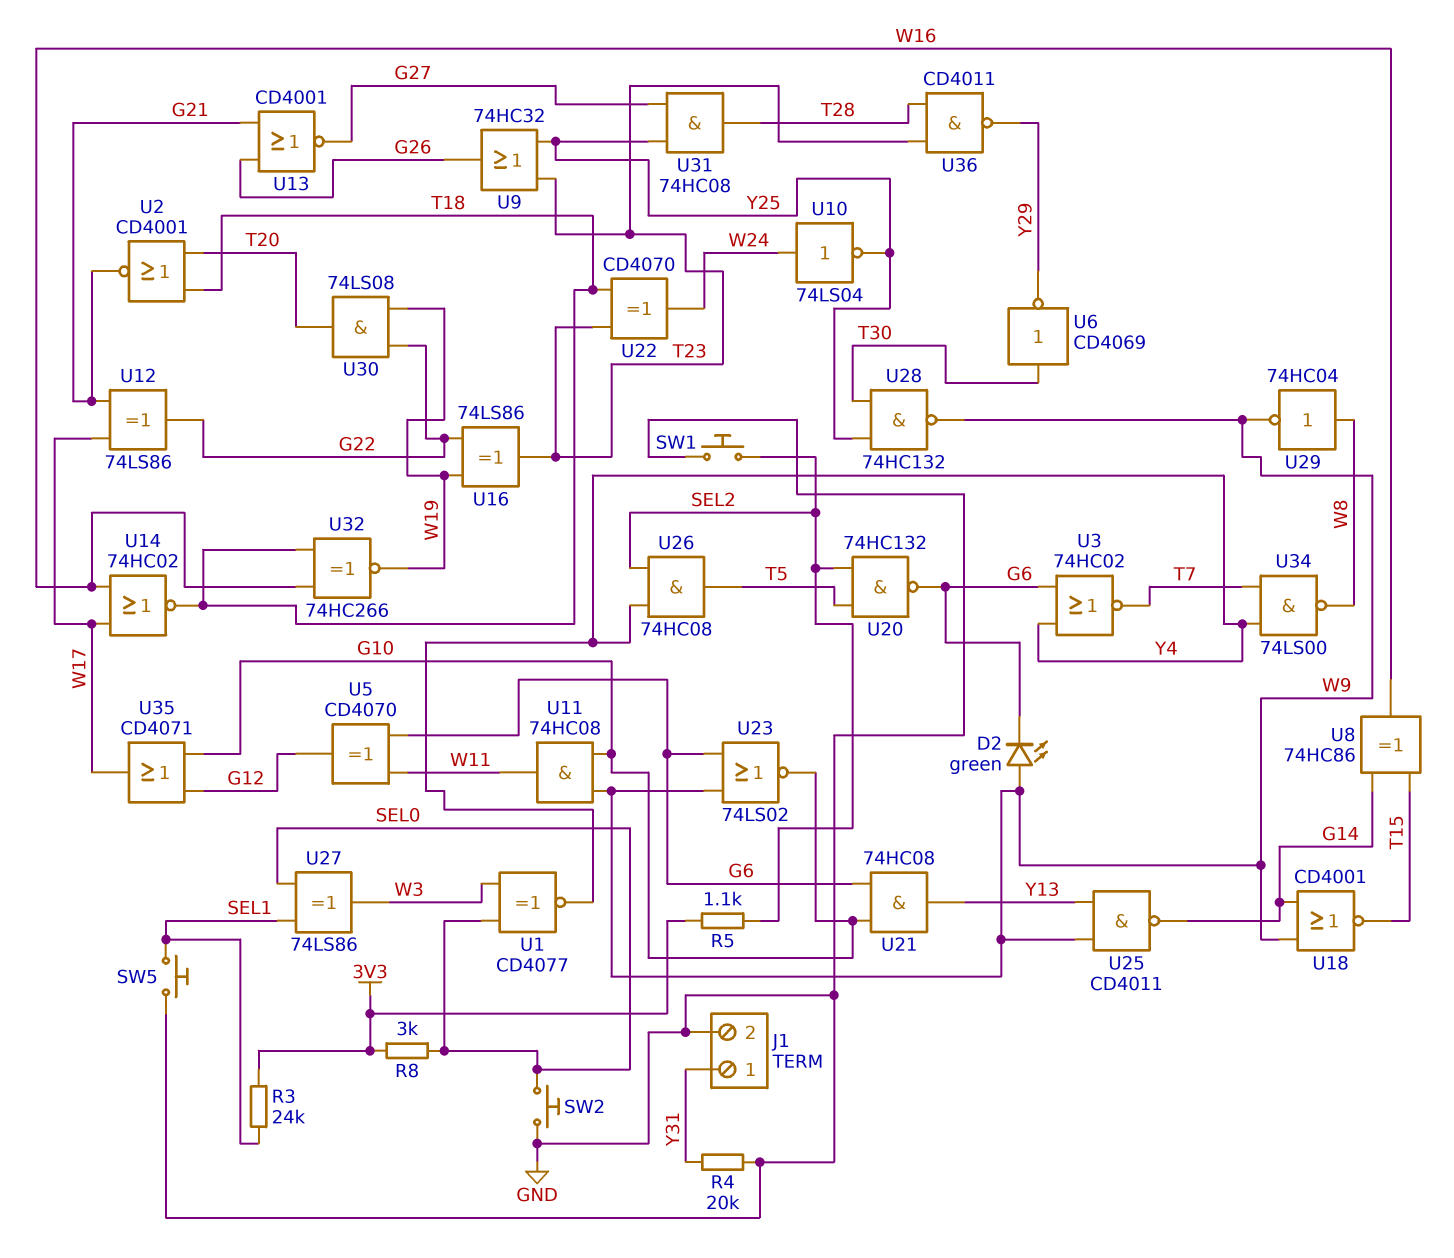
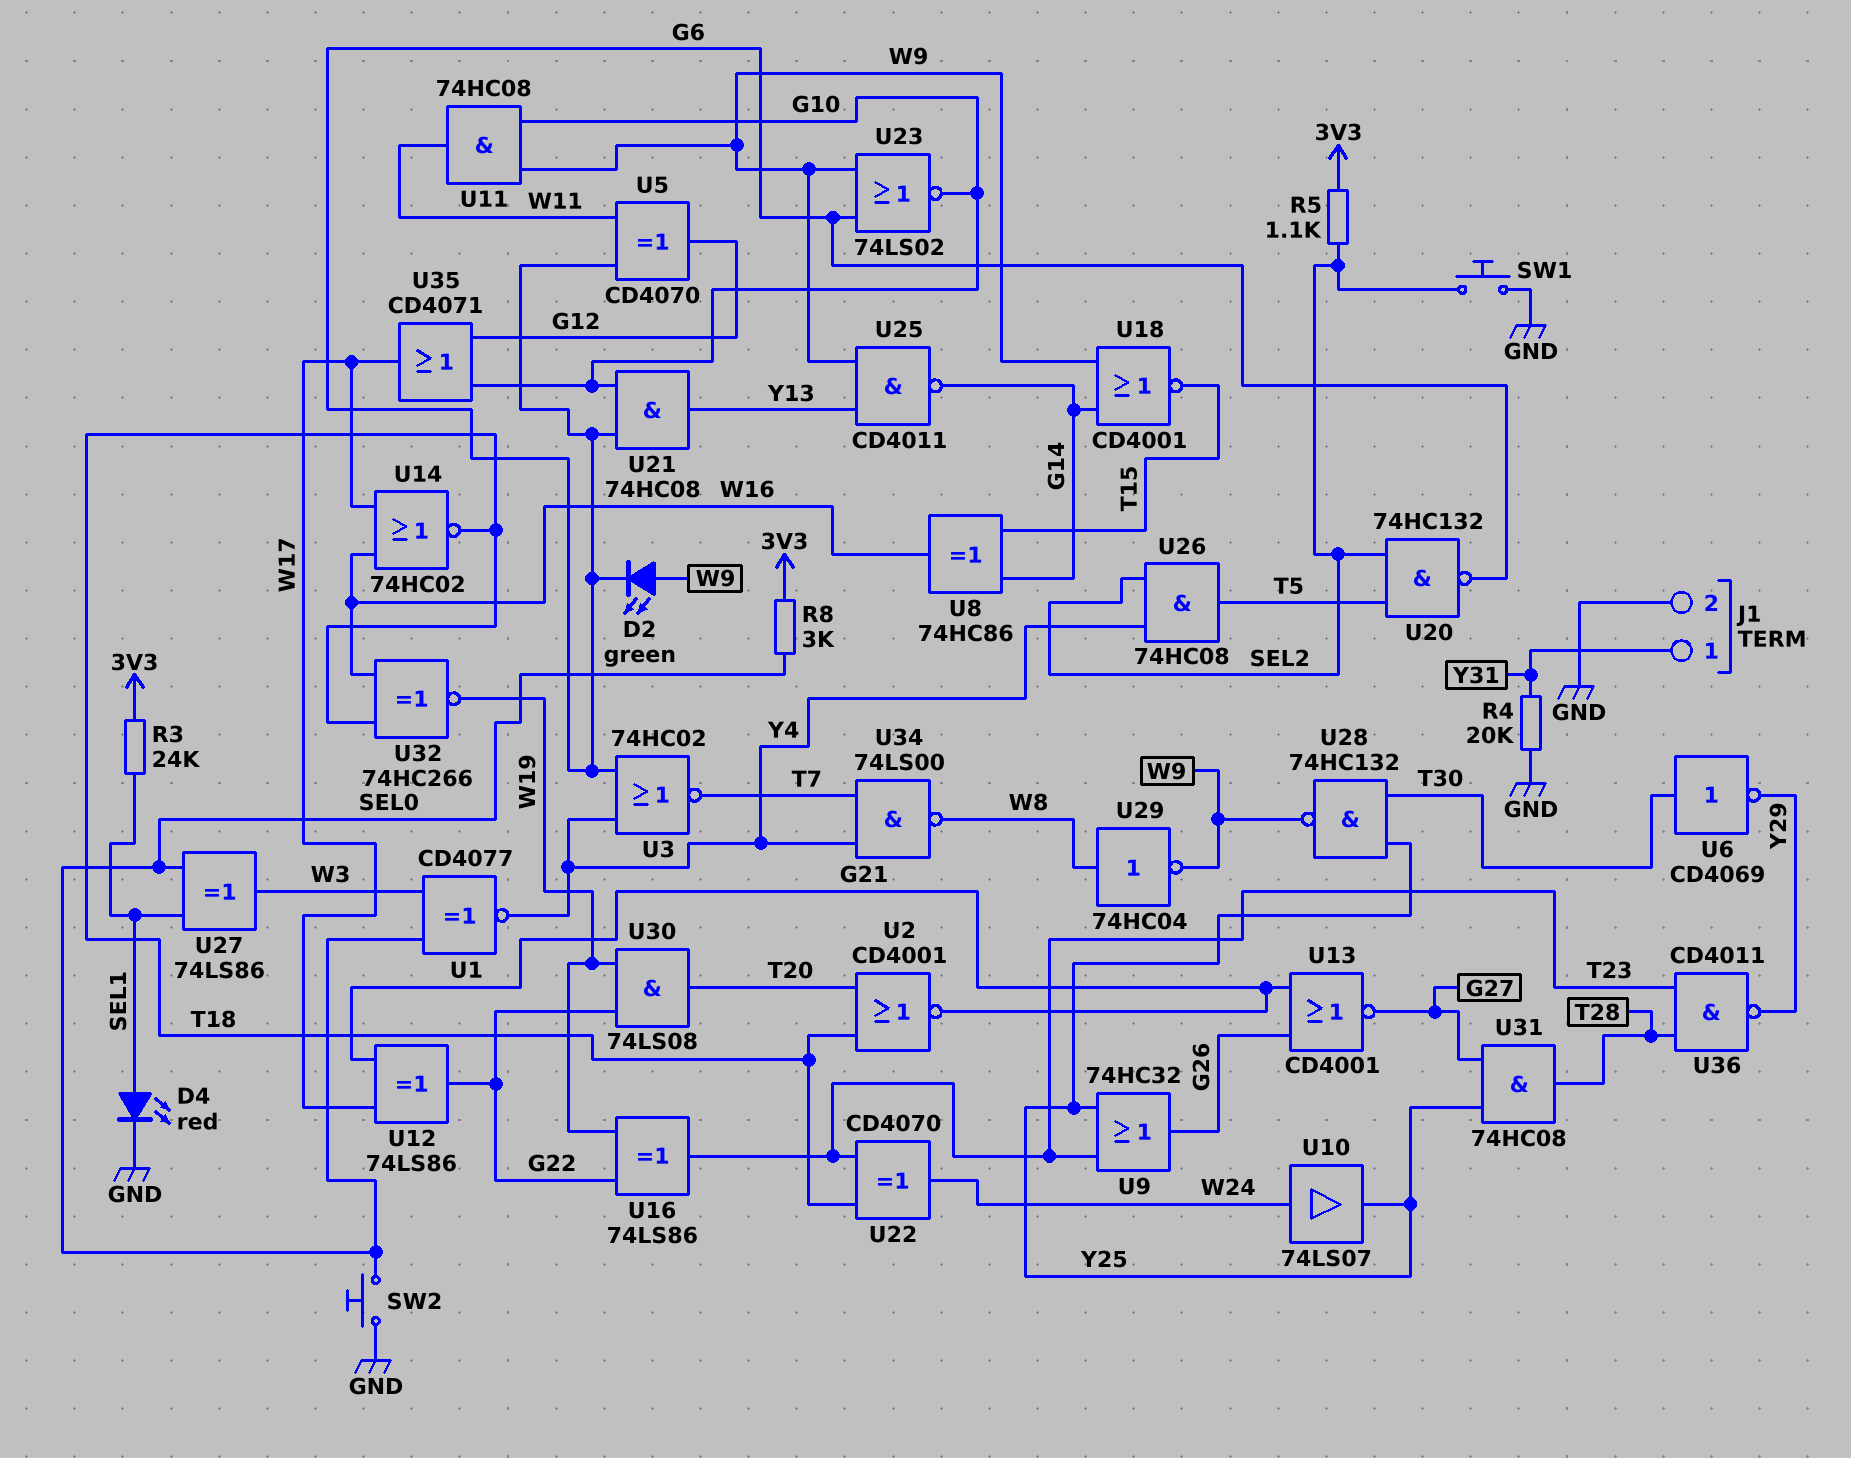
D4: none -> LED red (A SEL1, K GND)
SW5: button (GND, SEL1) -> none
U10: NOT 74LS04 (in W24, out Y25) -> buffer 74LS07 (in W24, out Y25)

